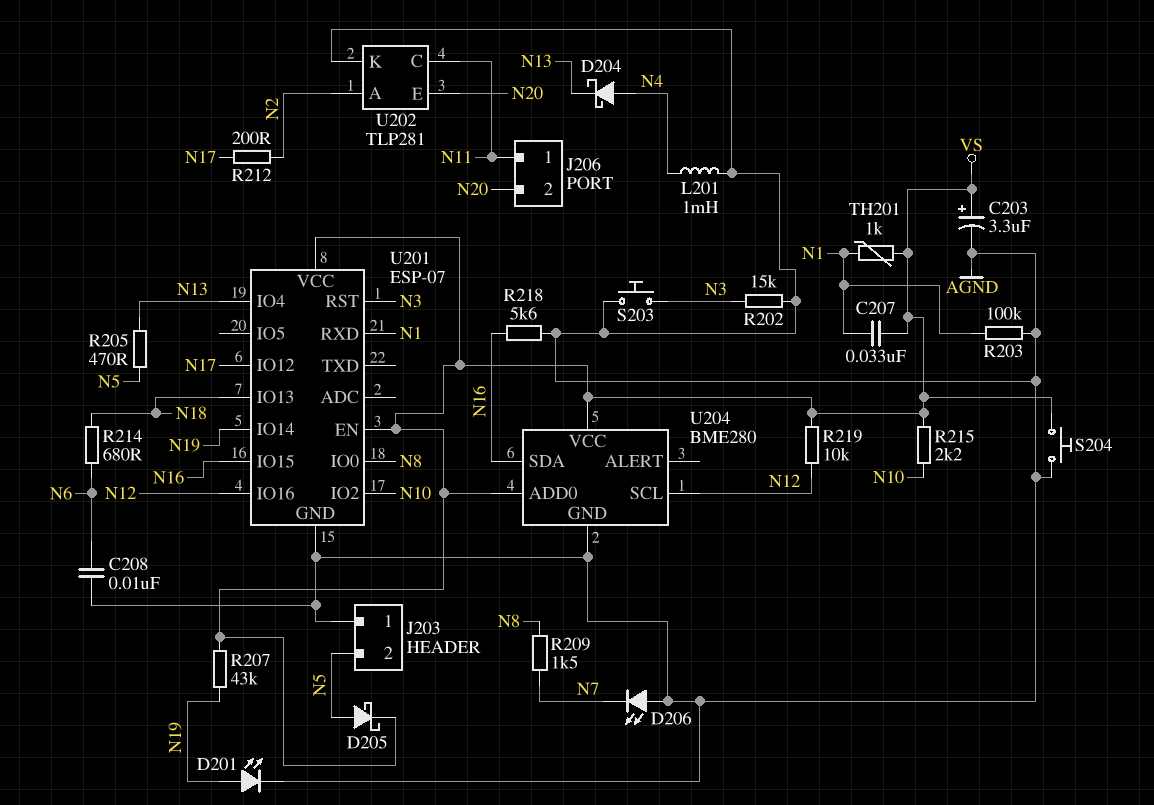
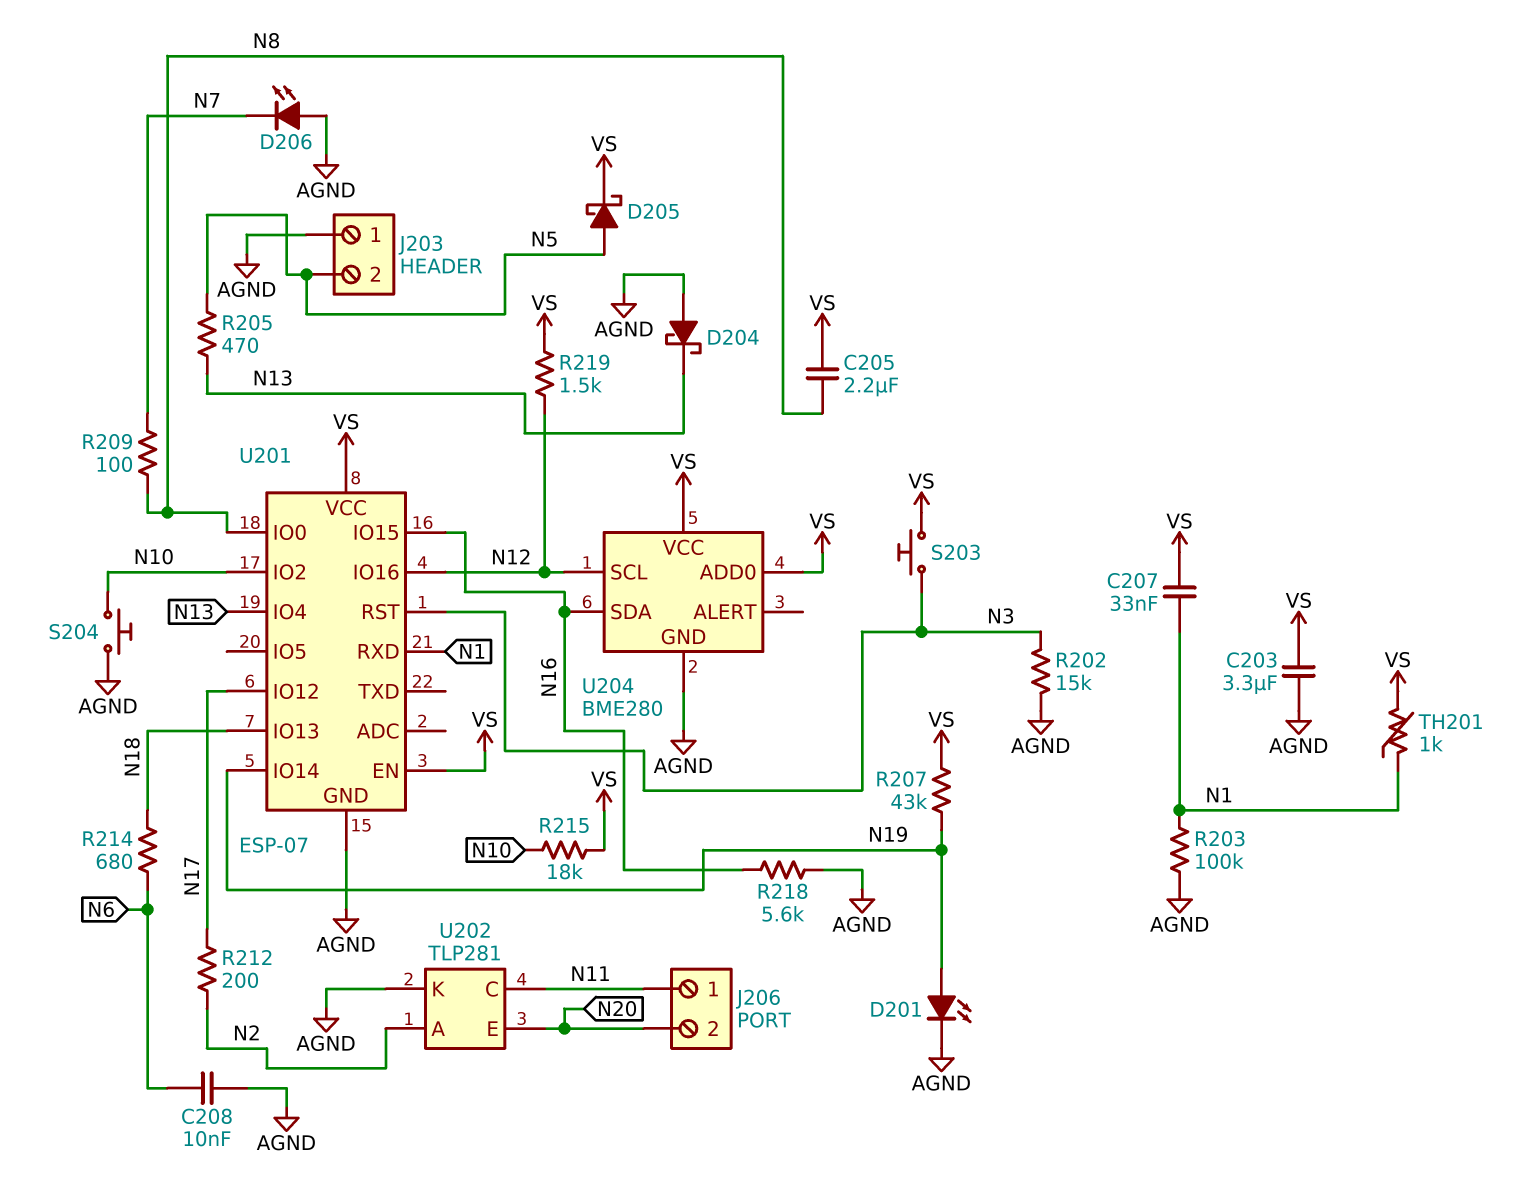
C203: 3.3uF (plus VS, minus AGND) -> 3.3uF (AGND, VS)
C205: none -> 2.2uF (N8, VS)
D204: schottky (A N4, K N13) -> schottky (A AGND, K N13)
L201: 1mH (AGND, N4) -> none
R209: 1.5k (N7, N8) -> 100 (N7, N8)
R215: 2.2k (N10, VS) -> 18k (N10, VS)
R219: 10k (N12, VS) -> 1.5k (N12, VS)
S203: button (AGND, N3) -> button (N3, VS)
S204: button (AGND, VS) -> button (AGND, N10)

